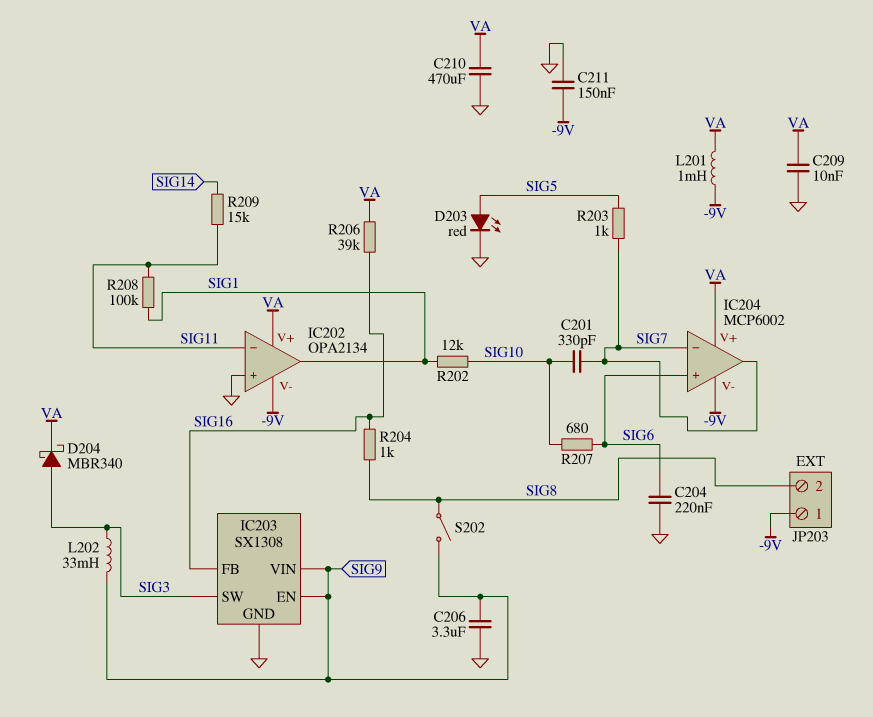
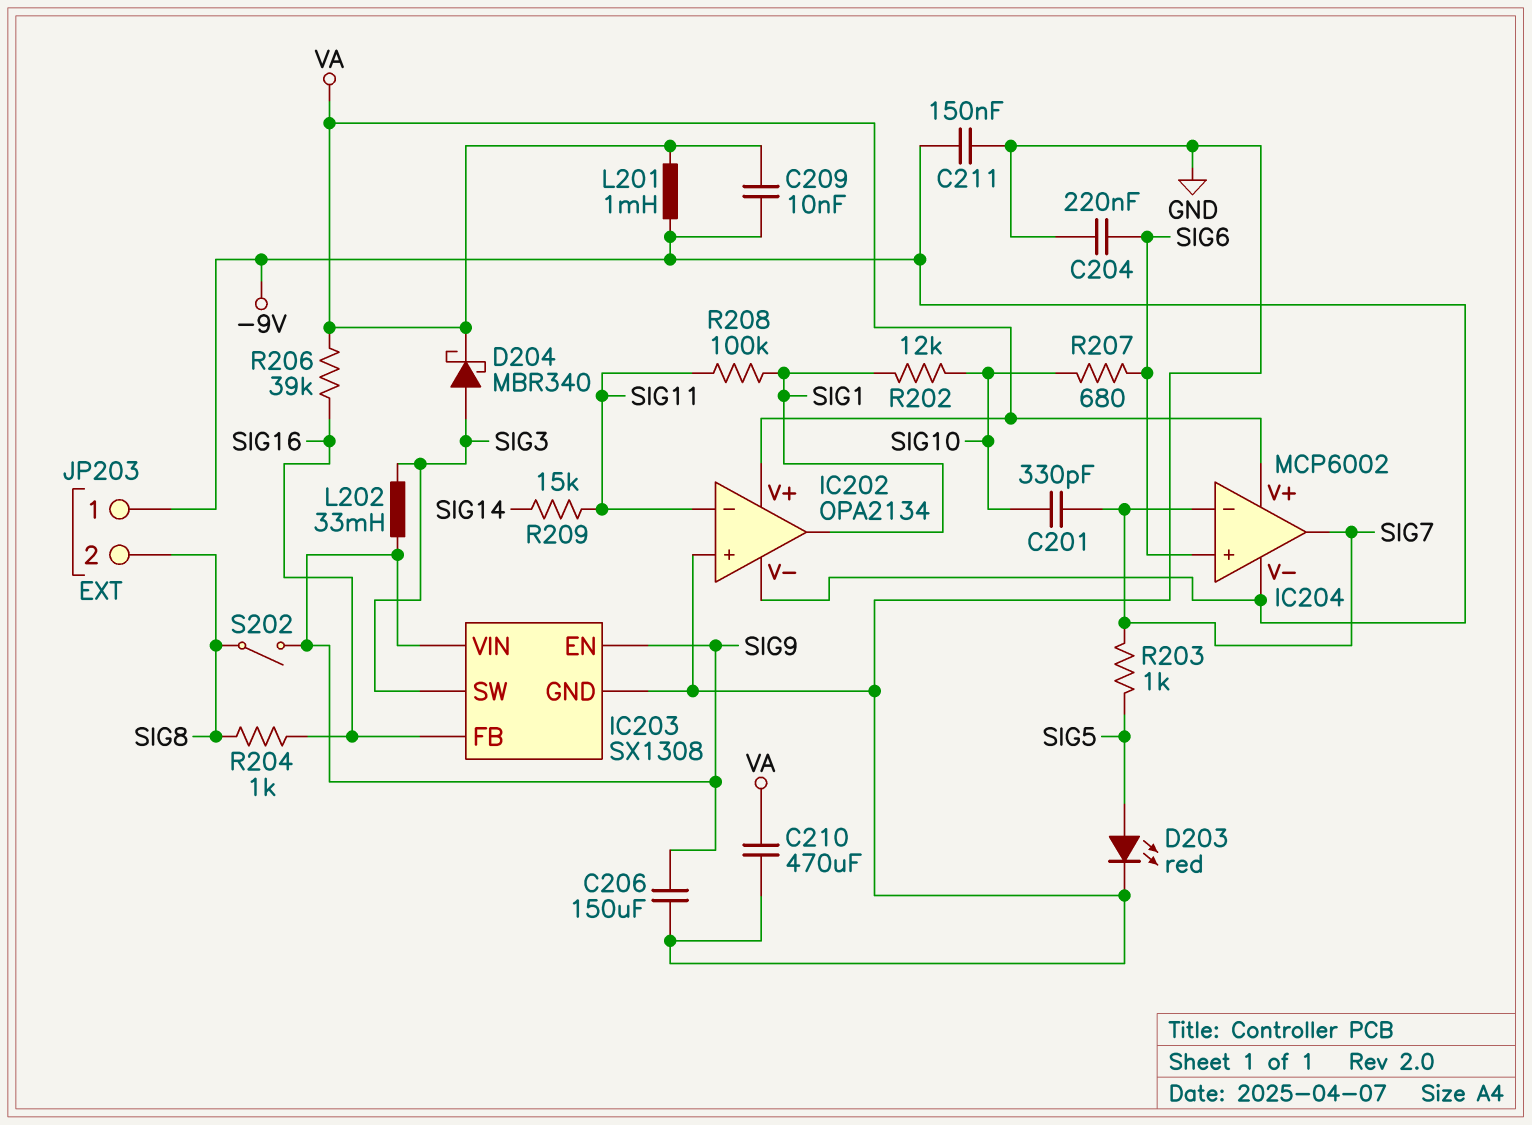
C206: 3.3uF (GND, SIG9) -> 150uF (GND, SIG9)
C209: 10nF (GND, VA) -> 10nF (-9V, VA)

